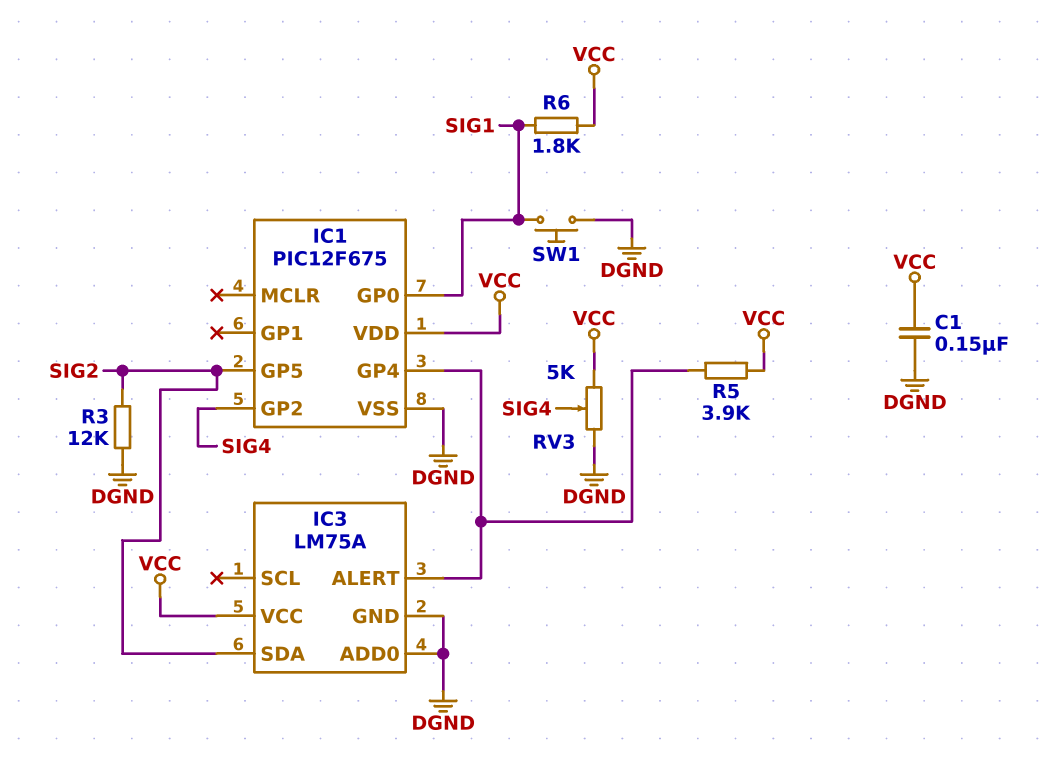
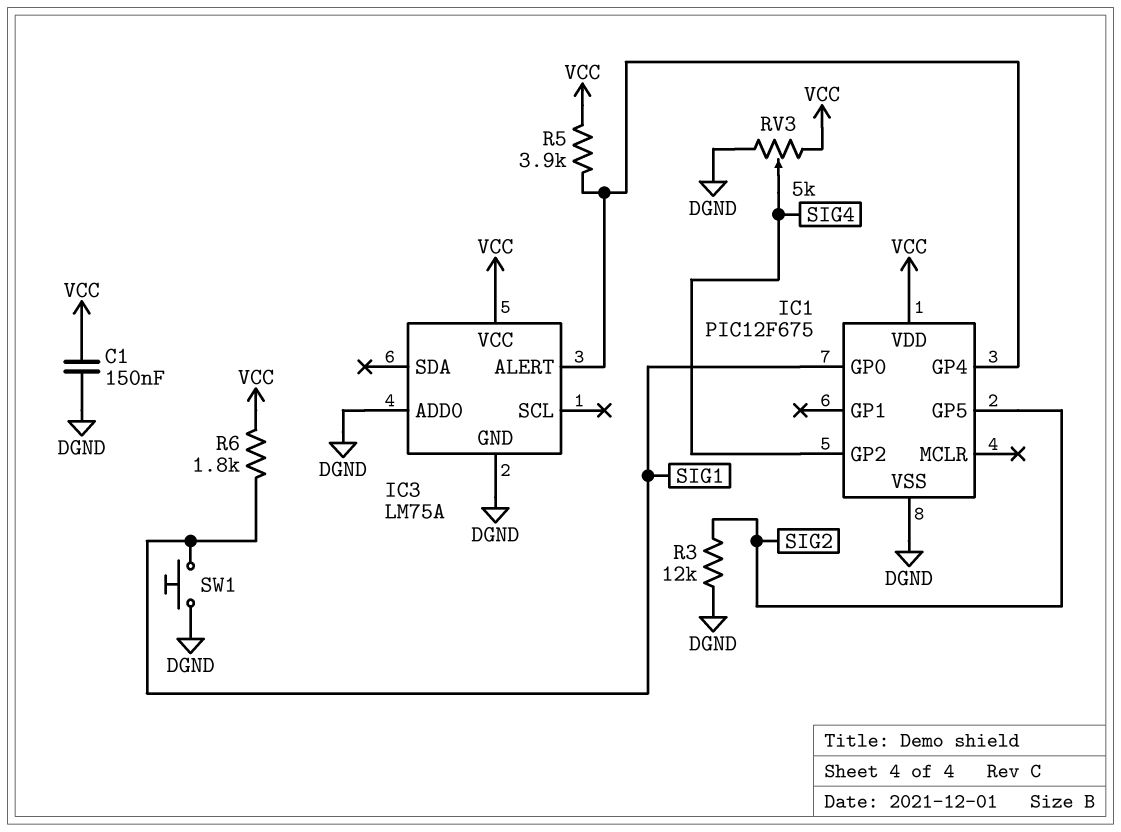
IC3 pin SDA: SIG2 -> none

